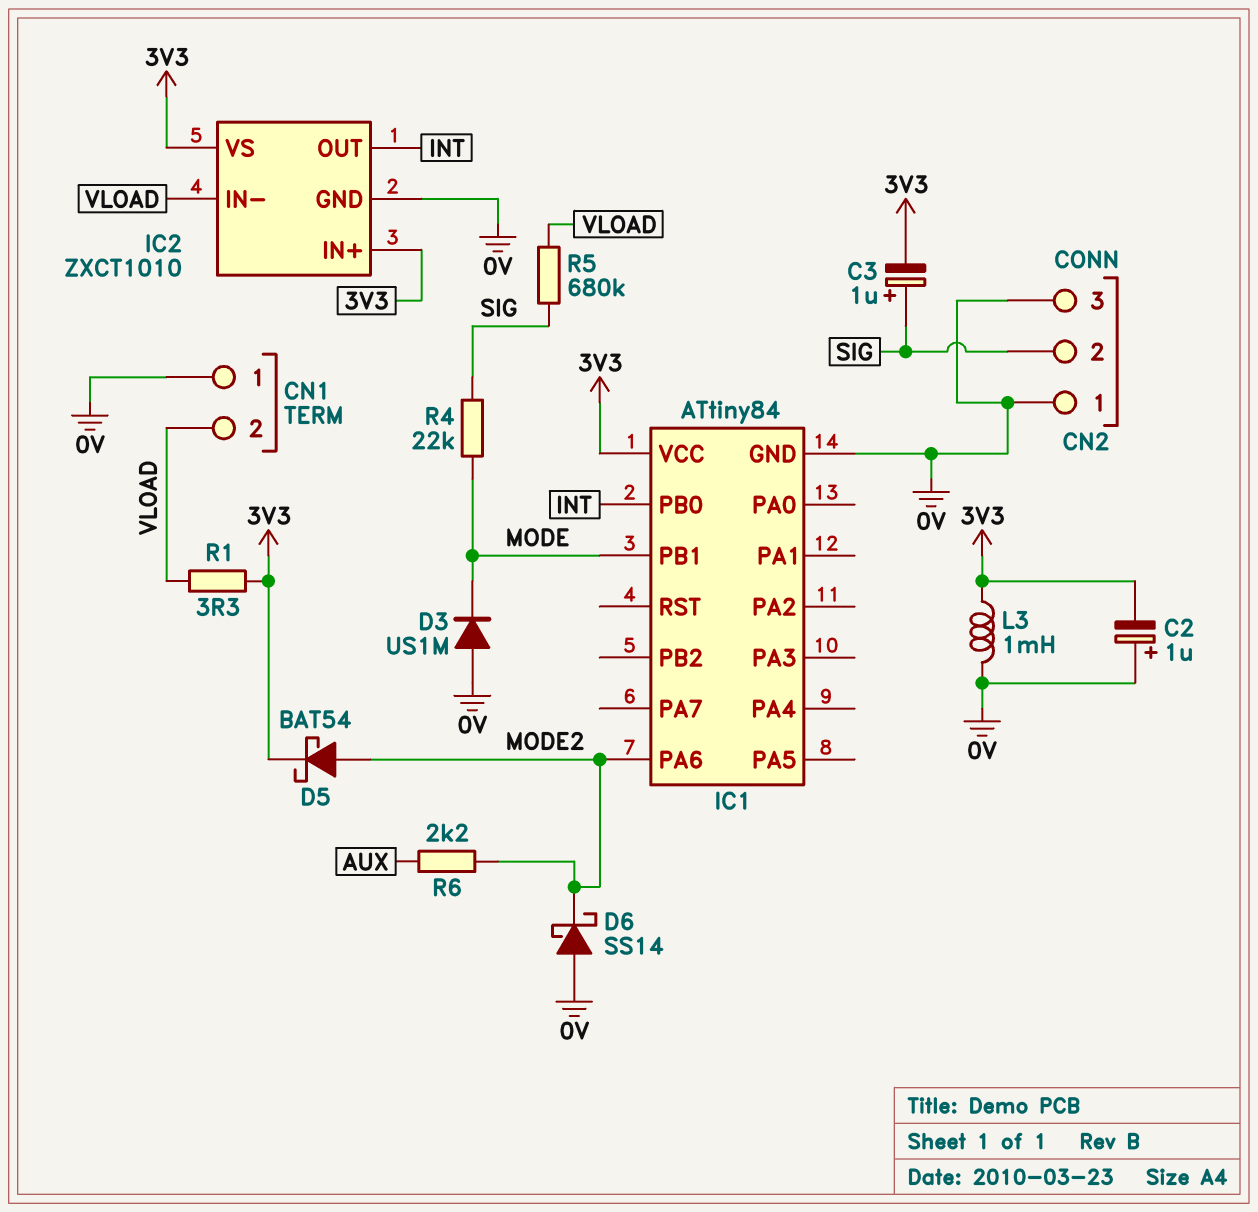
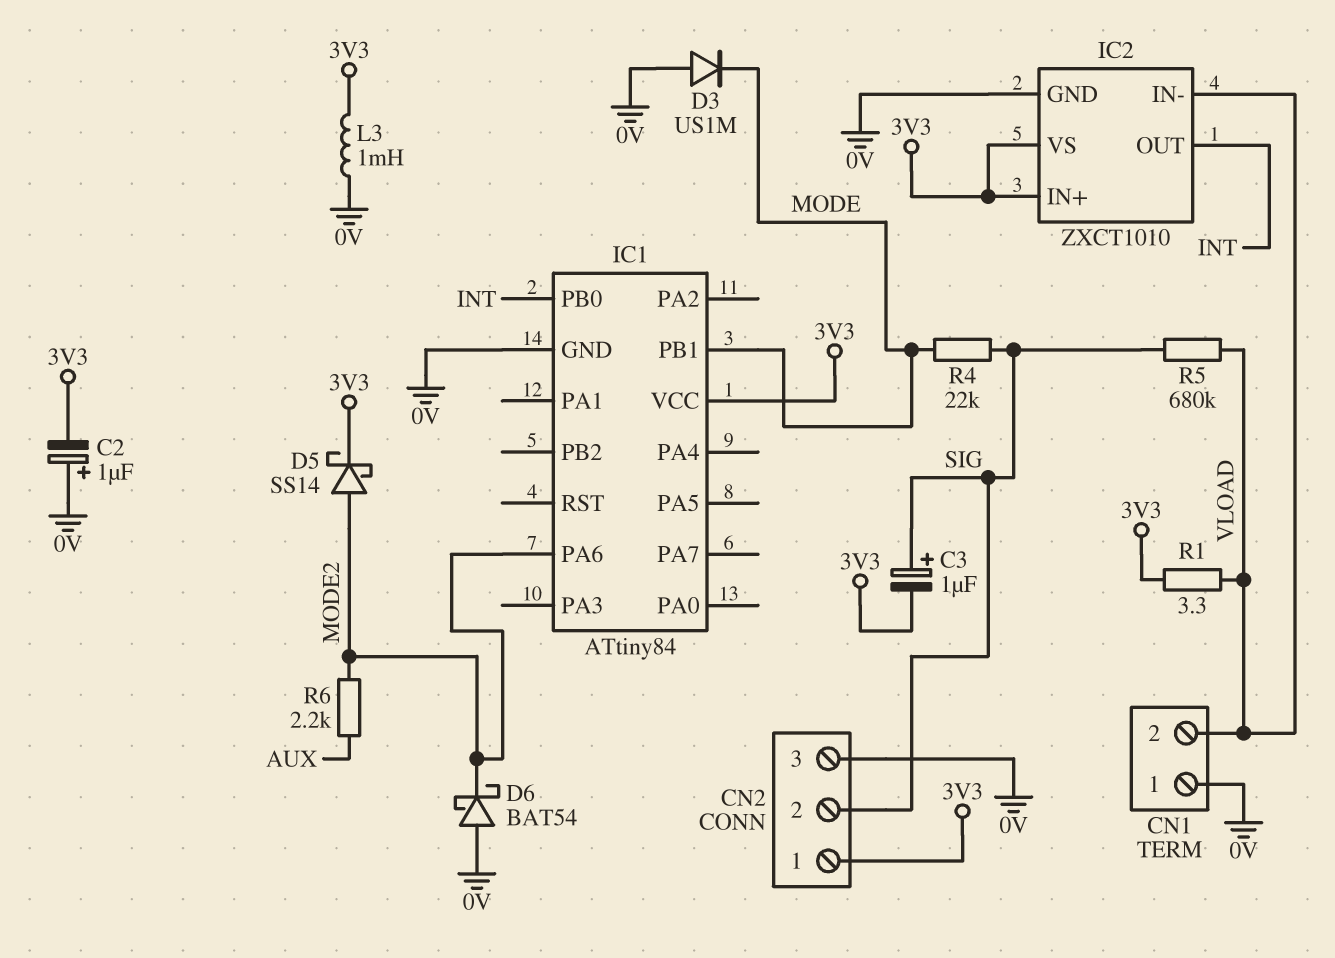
CN2 pin 1: 0V -> 3V3
D5: schottky BAT54 (A MODE2, K 3V3) -> schottky SS14 (A MODE2, K 3V3)
D6: schottky SS14 (A 0V, K MODE2) -> schottky BAT54 (A 0V, K MODE2)

